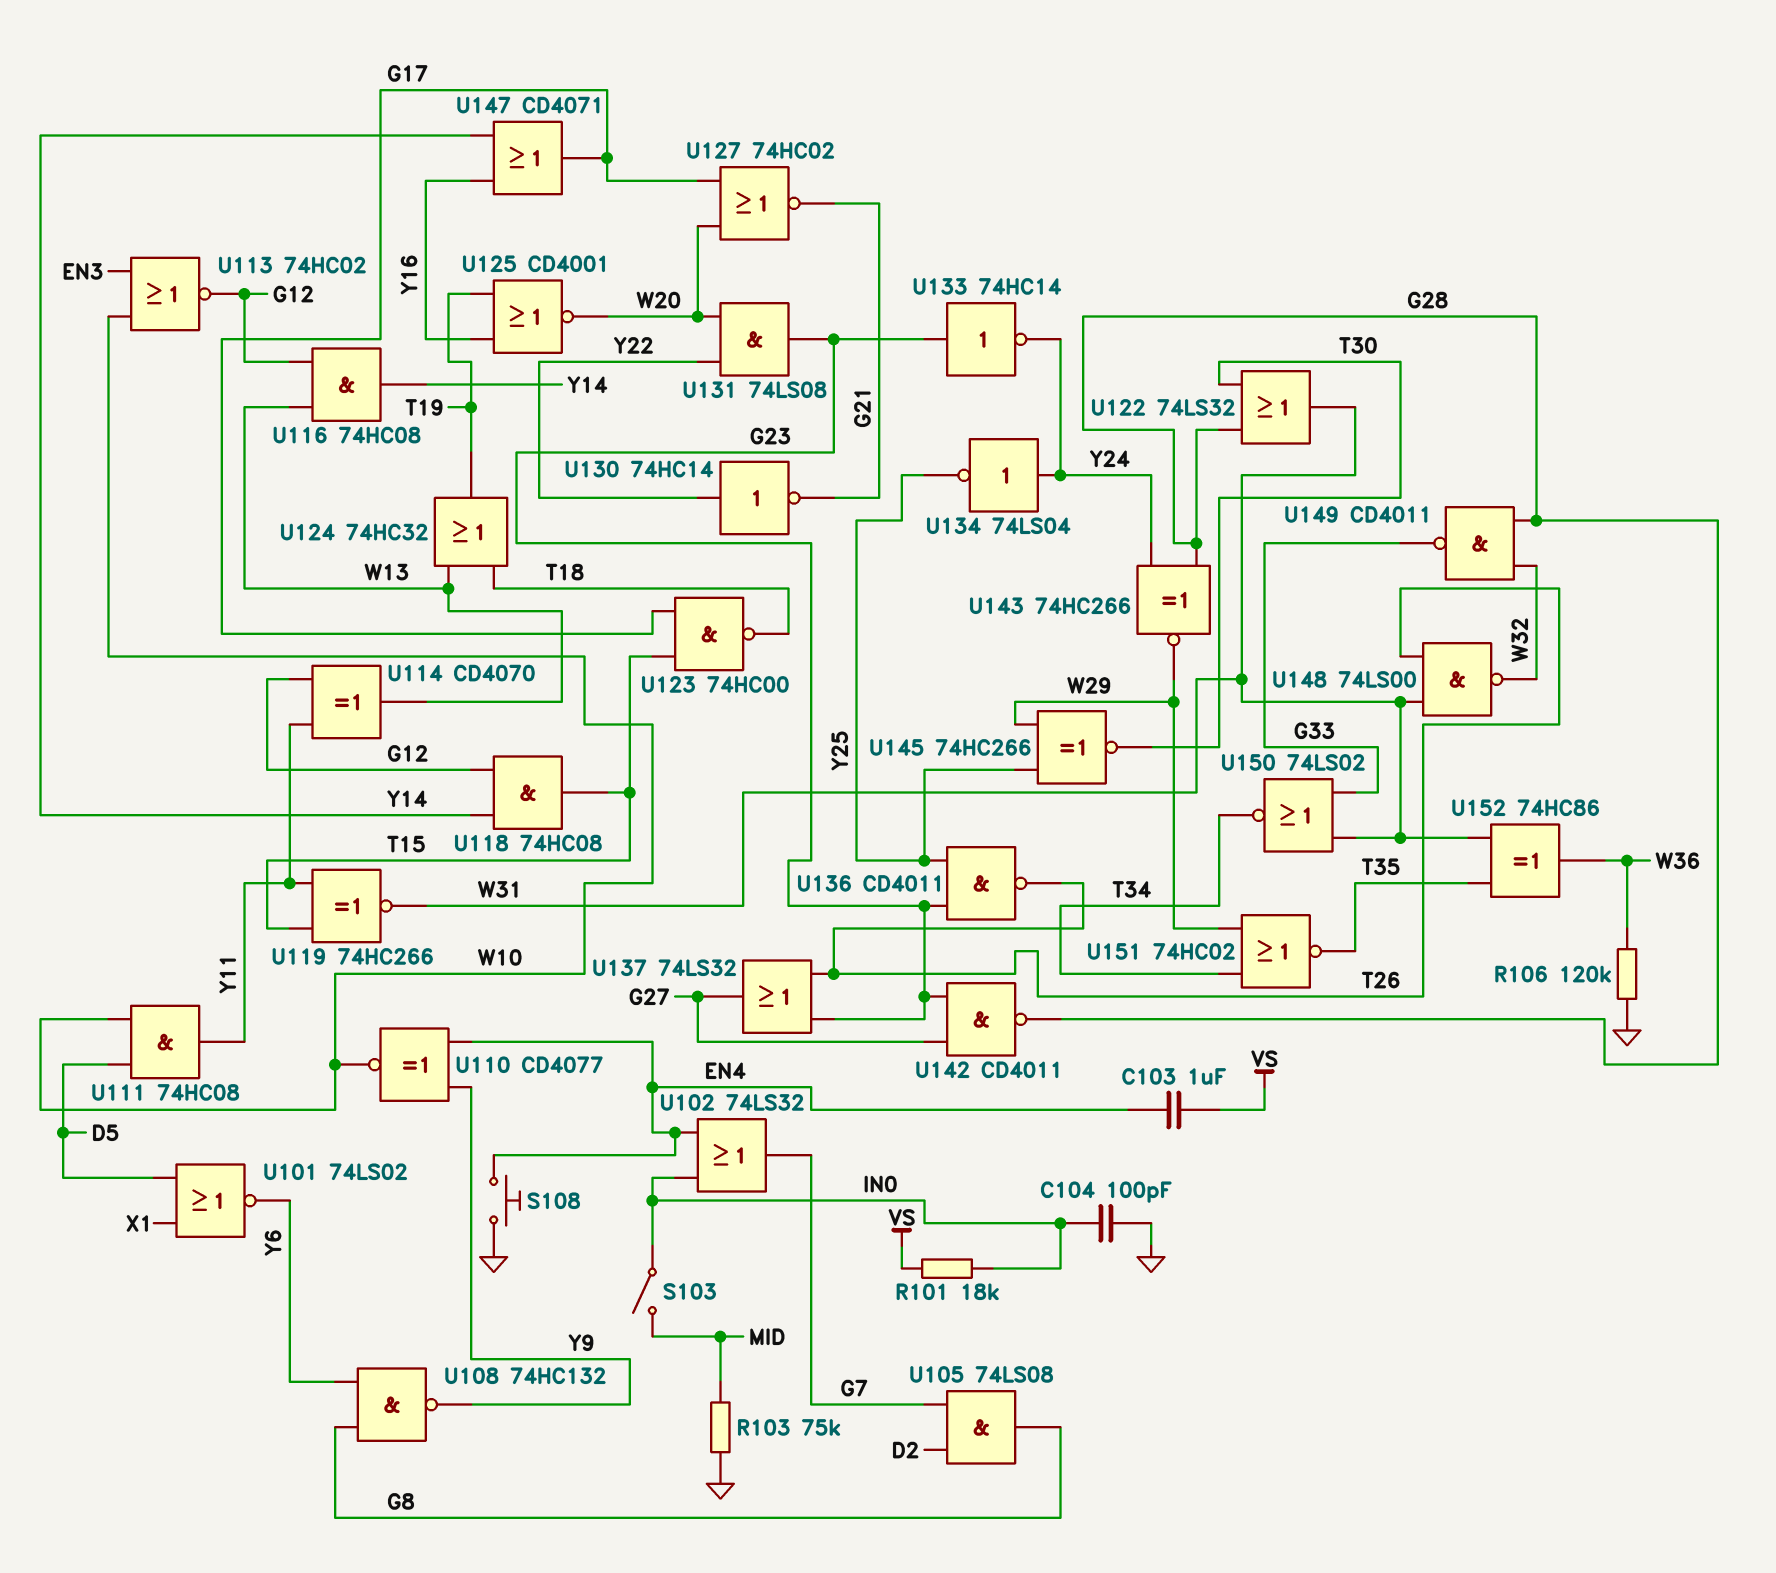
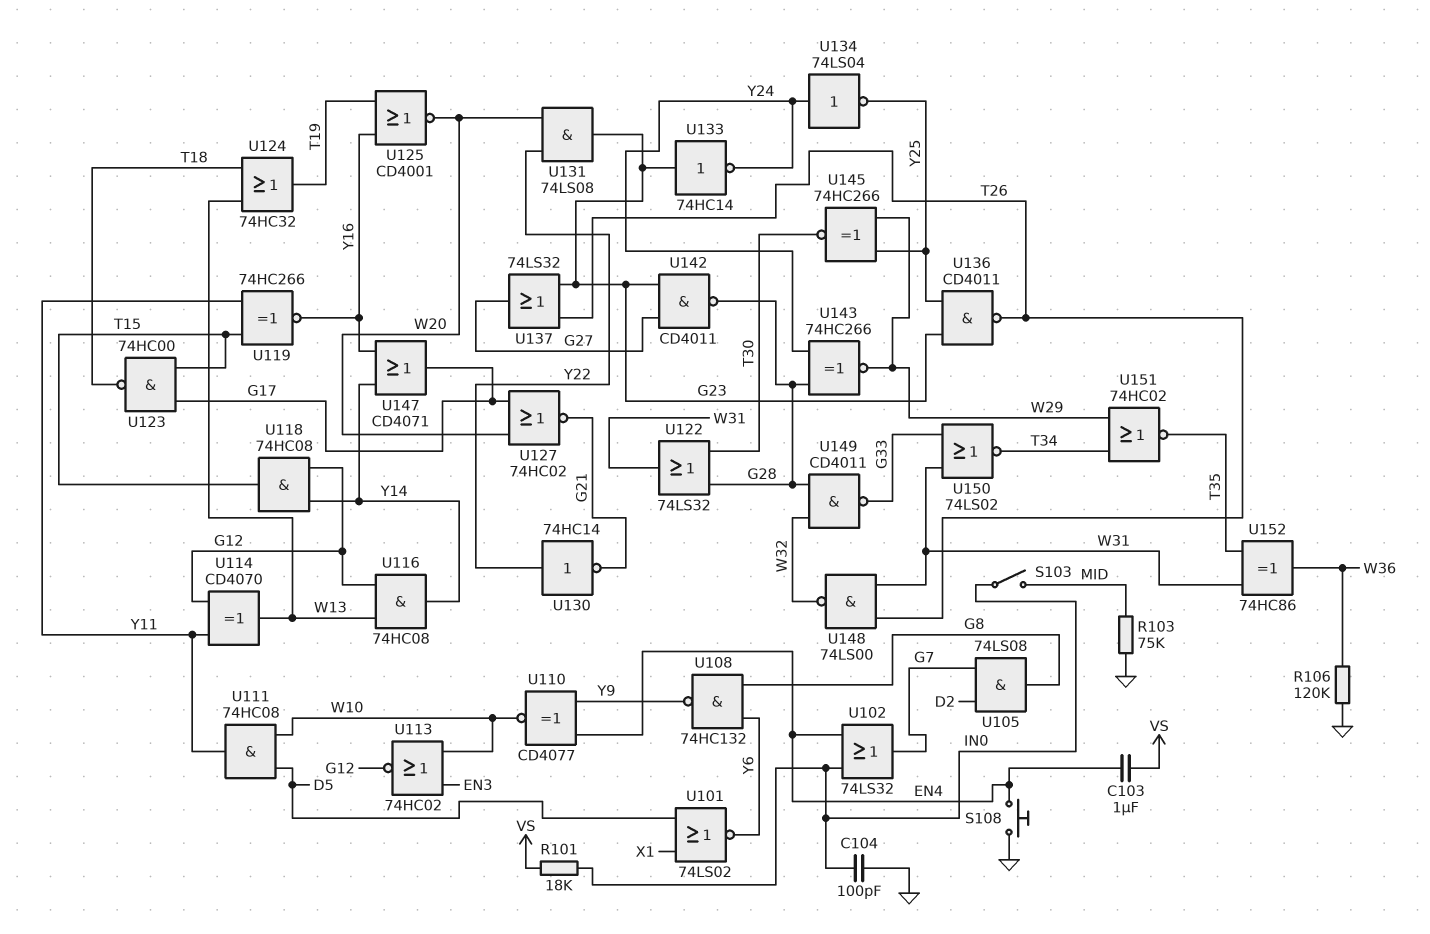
U119: XNOR 74HC266 (in T15, in Y11, out W31) -> XNOR 74HC266 (in T15, in Y11, out Y16)

